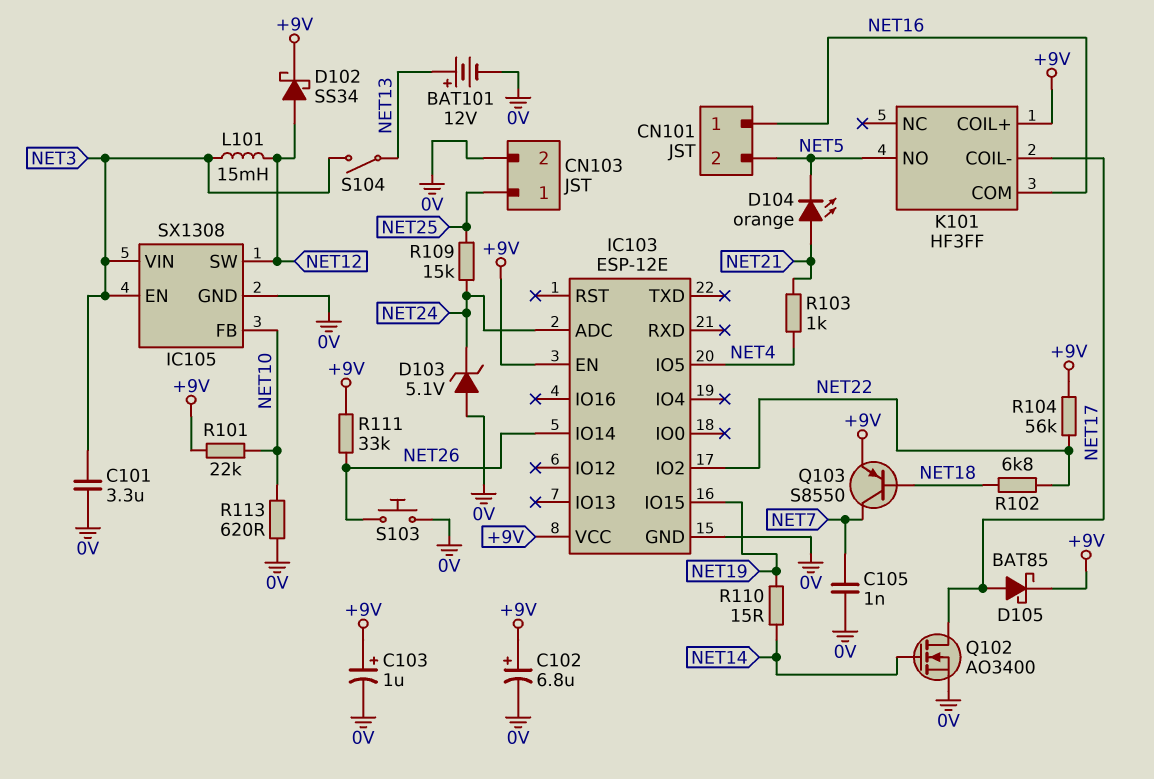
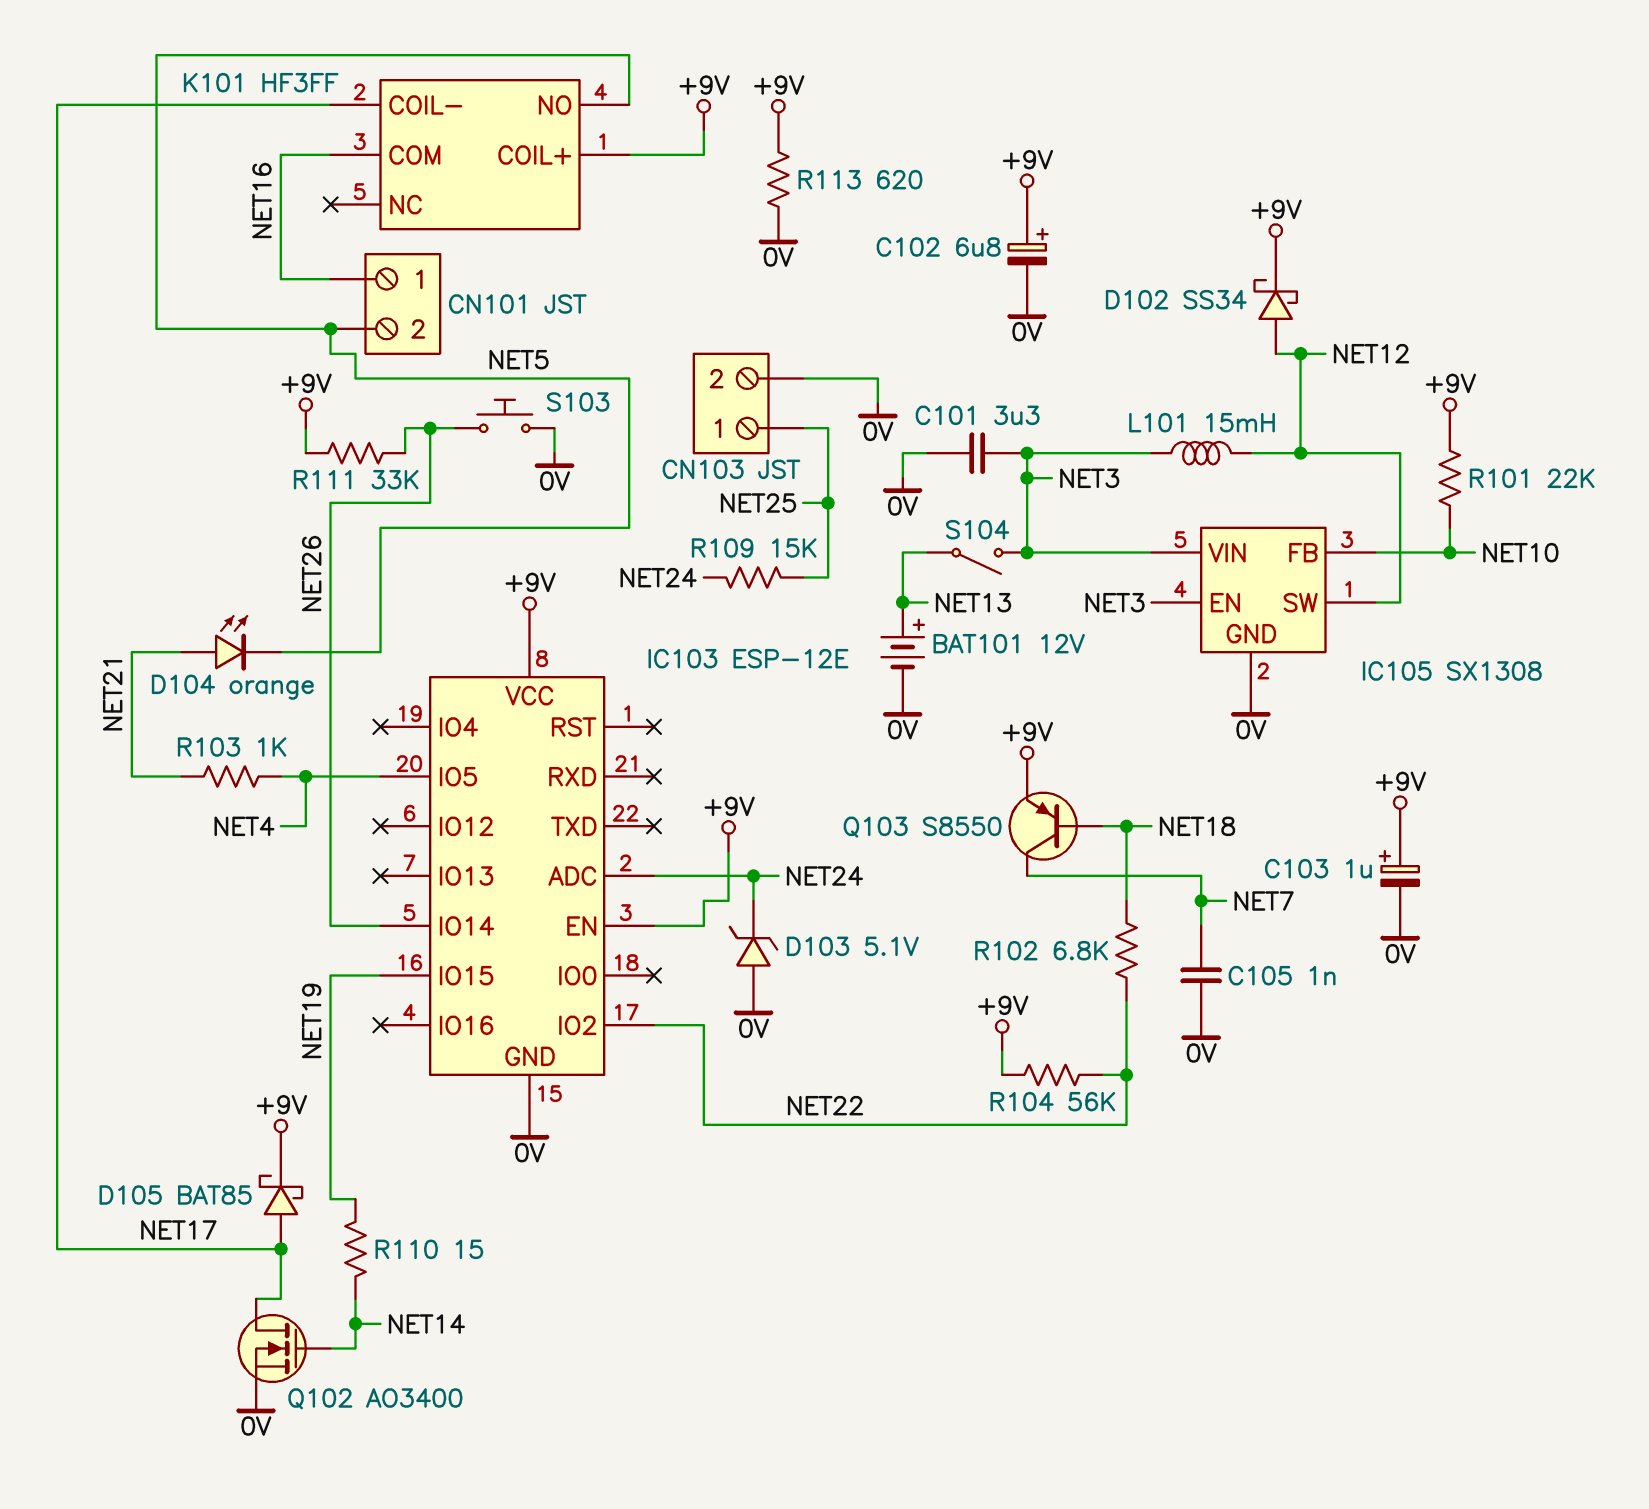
R113: 620 (0V, NET10) -> 620 (+9V, 0V)

